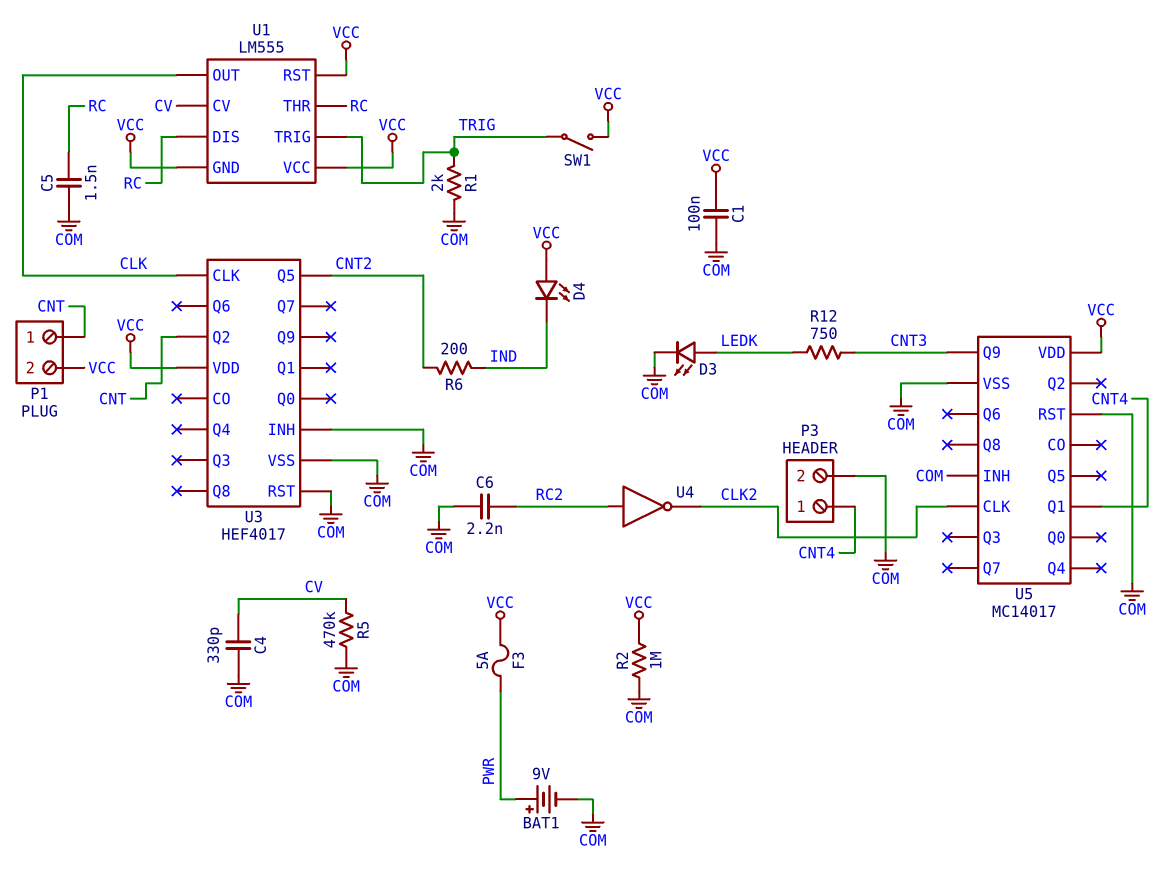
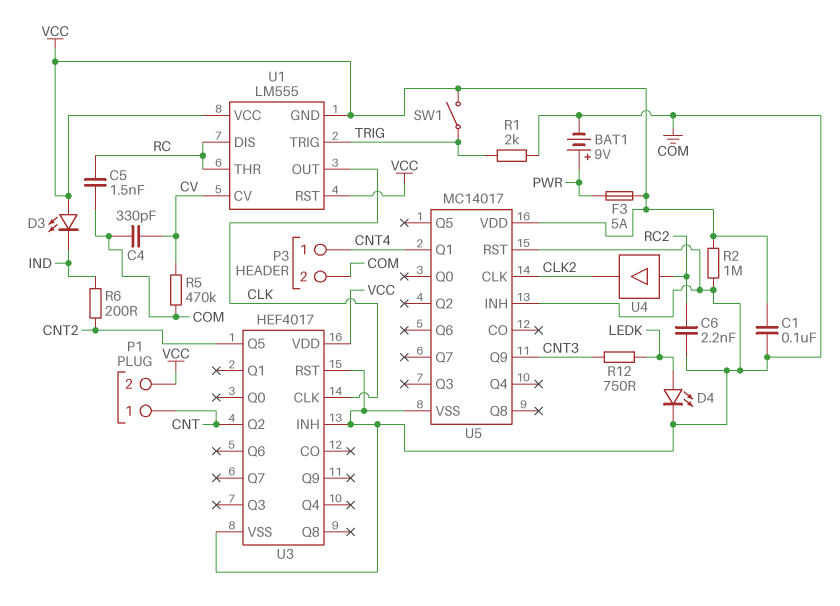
D3: LED (A LEDK, K COM) -> LED (A VCC, K IND)
D4: LED (A VCC, K IND) -> LED (A LEDK, K COM)
U4: NOT (in RC2, out CLK2) -> buffer (in RC2, out CLK2)

